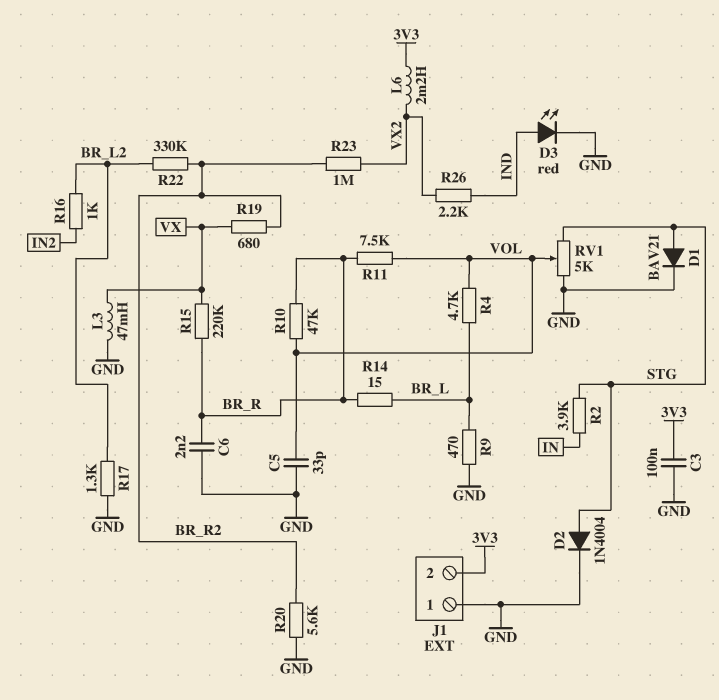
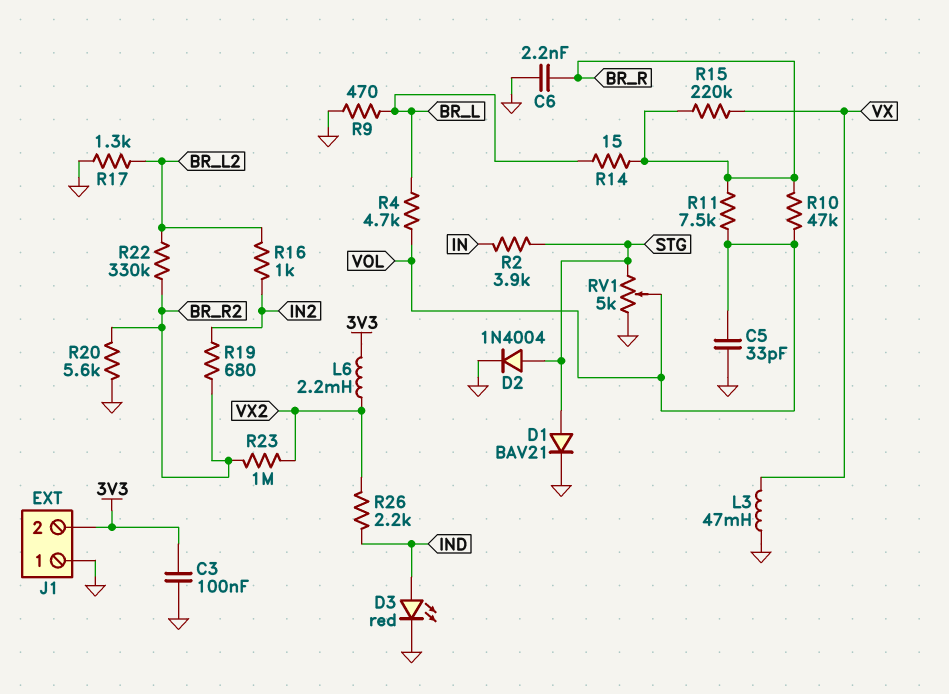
R19: 680 (BR_R2, VX) -> 680 (BR_R2, IN2)

